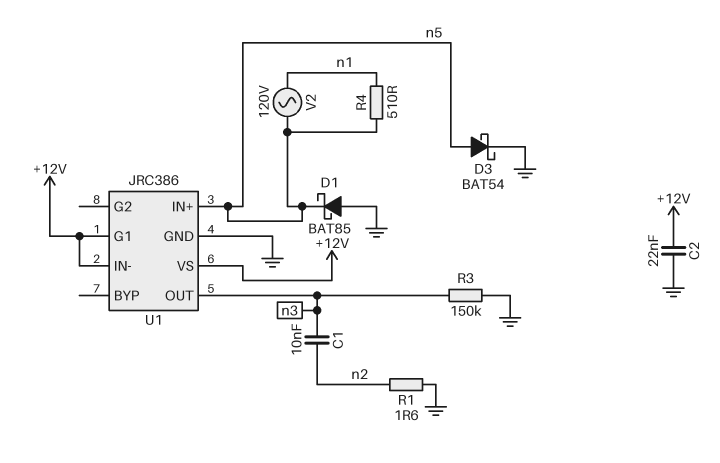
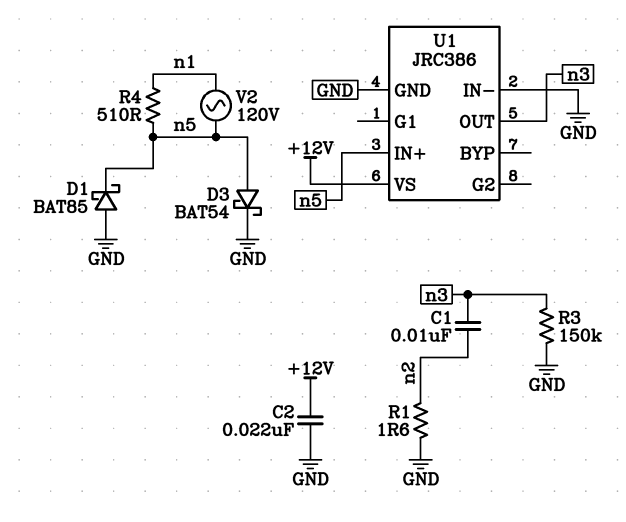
U1 pin G1: +12V -> none
U1 pin IN-: +12V -> GND

